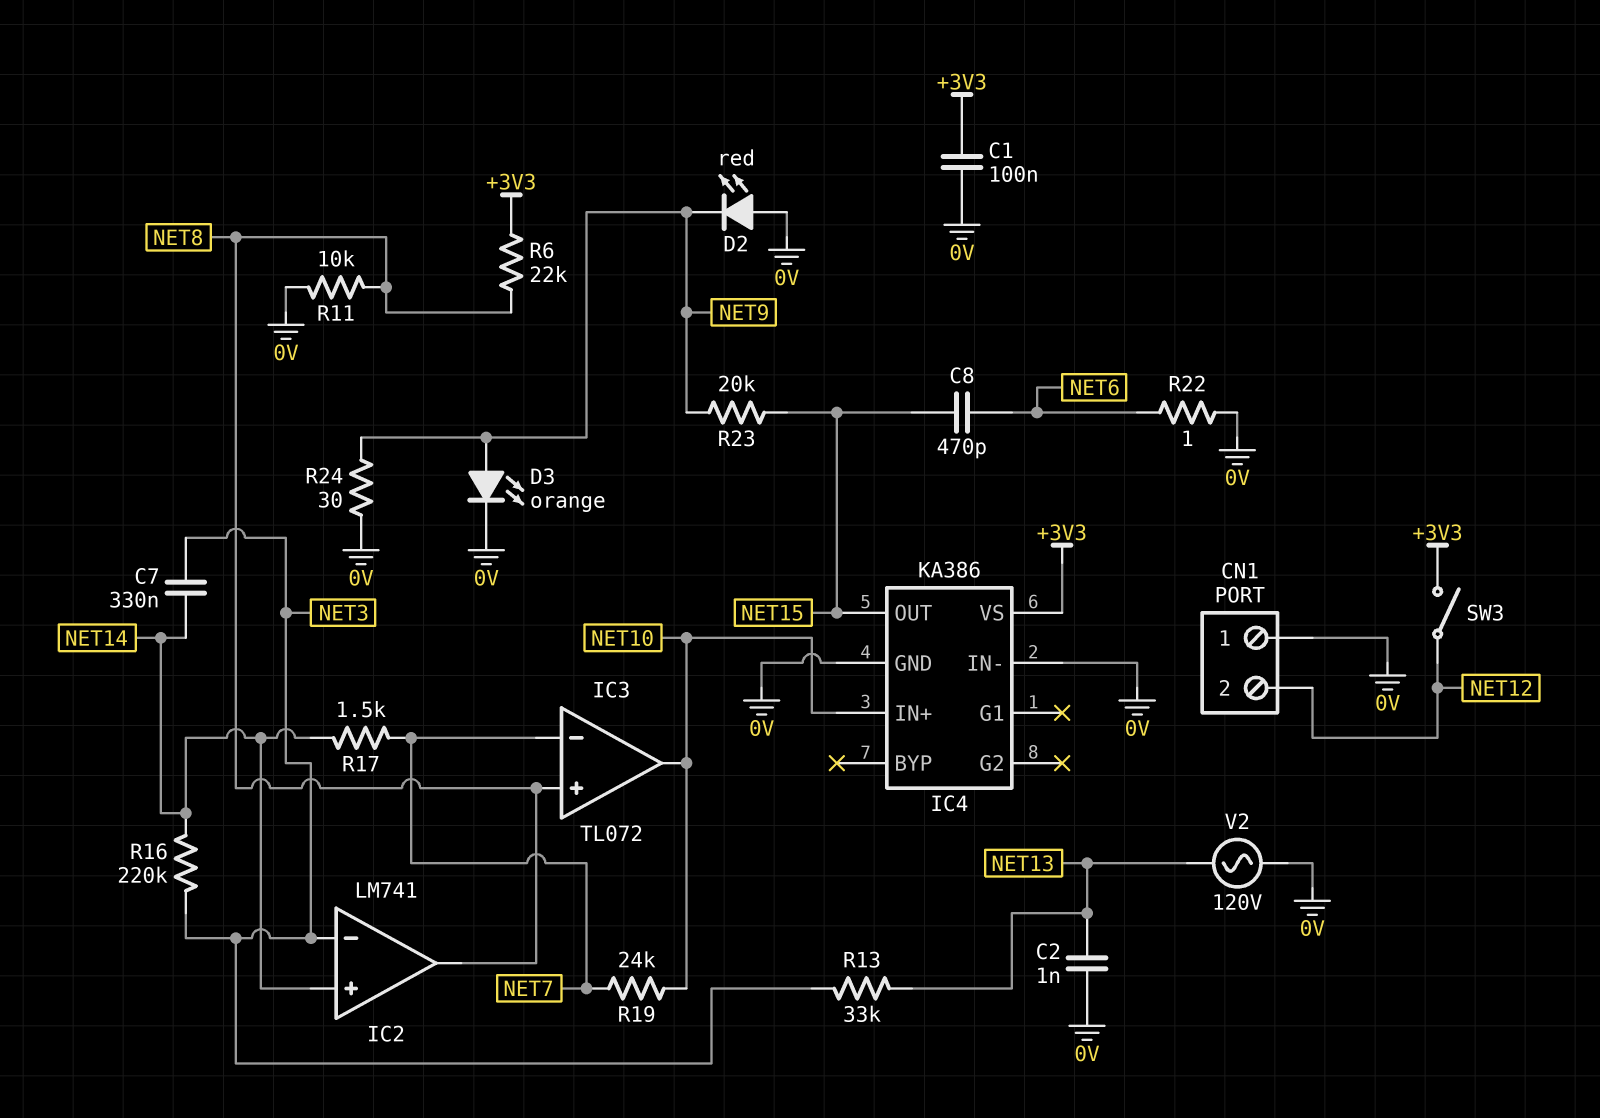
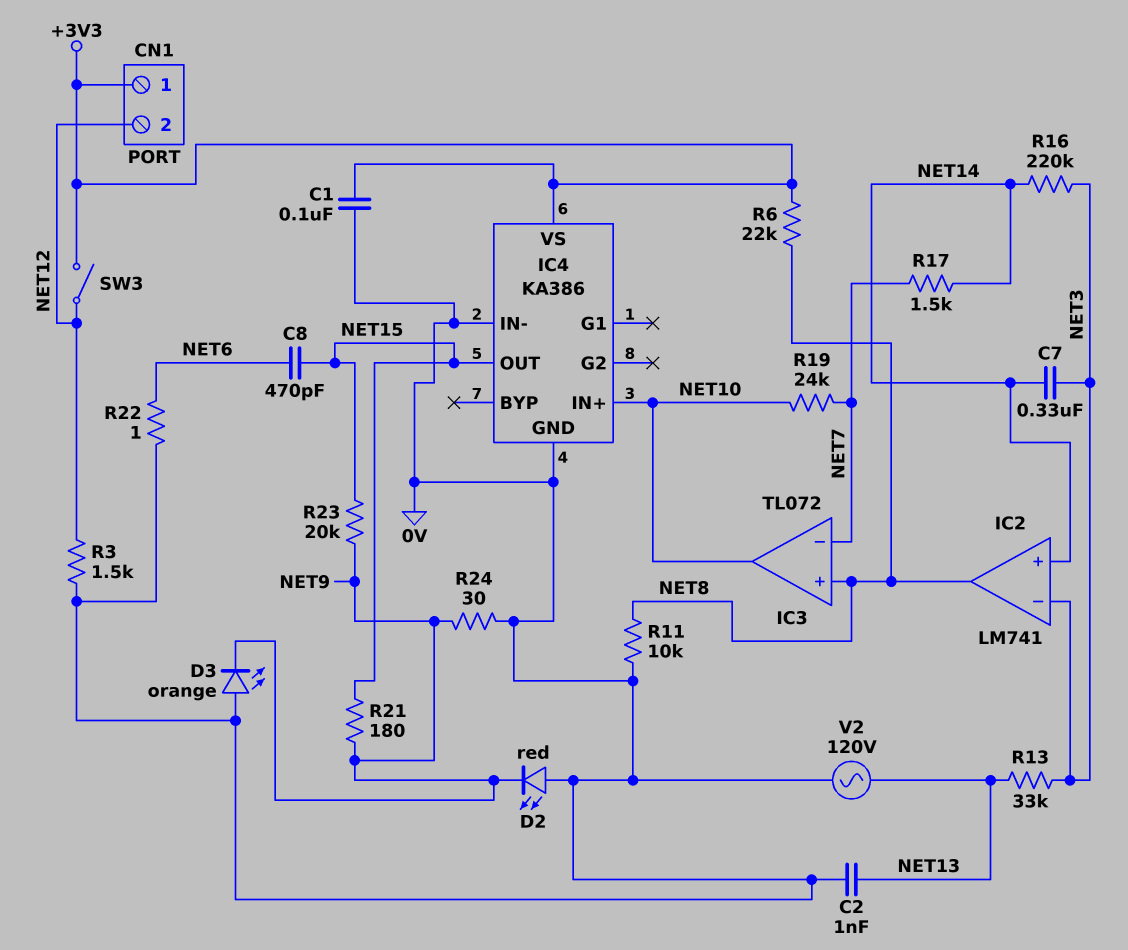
CN1 pin 1: 0V -> +3V3
D3: LED orange (A NET9, K 0V) -> LED orange (A 0V, K NET9)
R3: none -> 1.5k (0V, NET12)
R21: none -> 180 (NET9, NET15)

